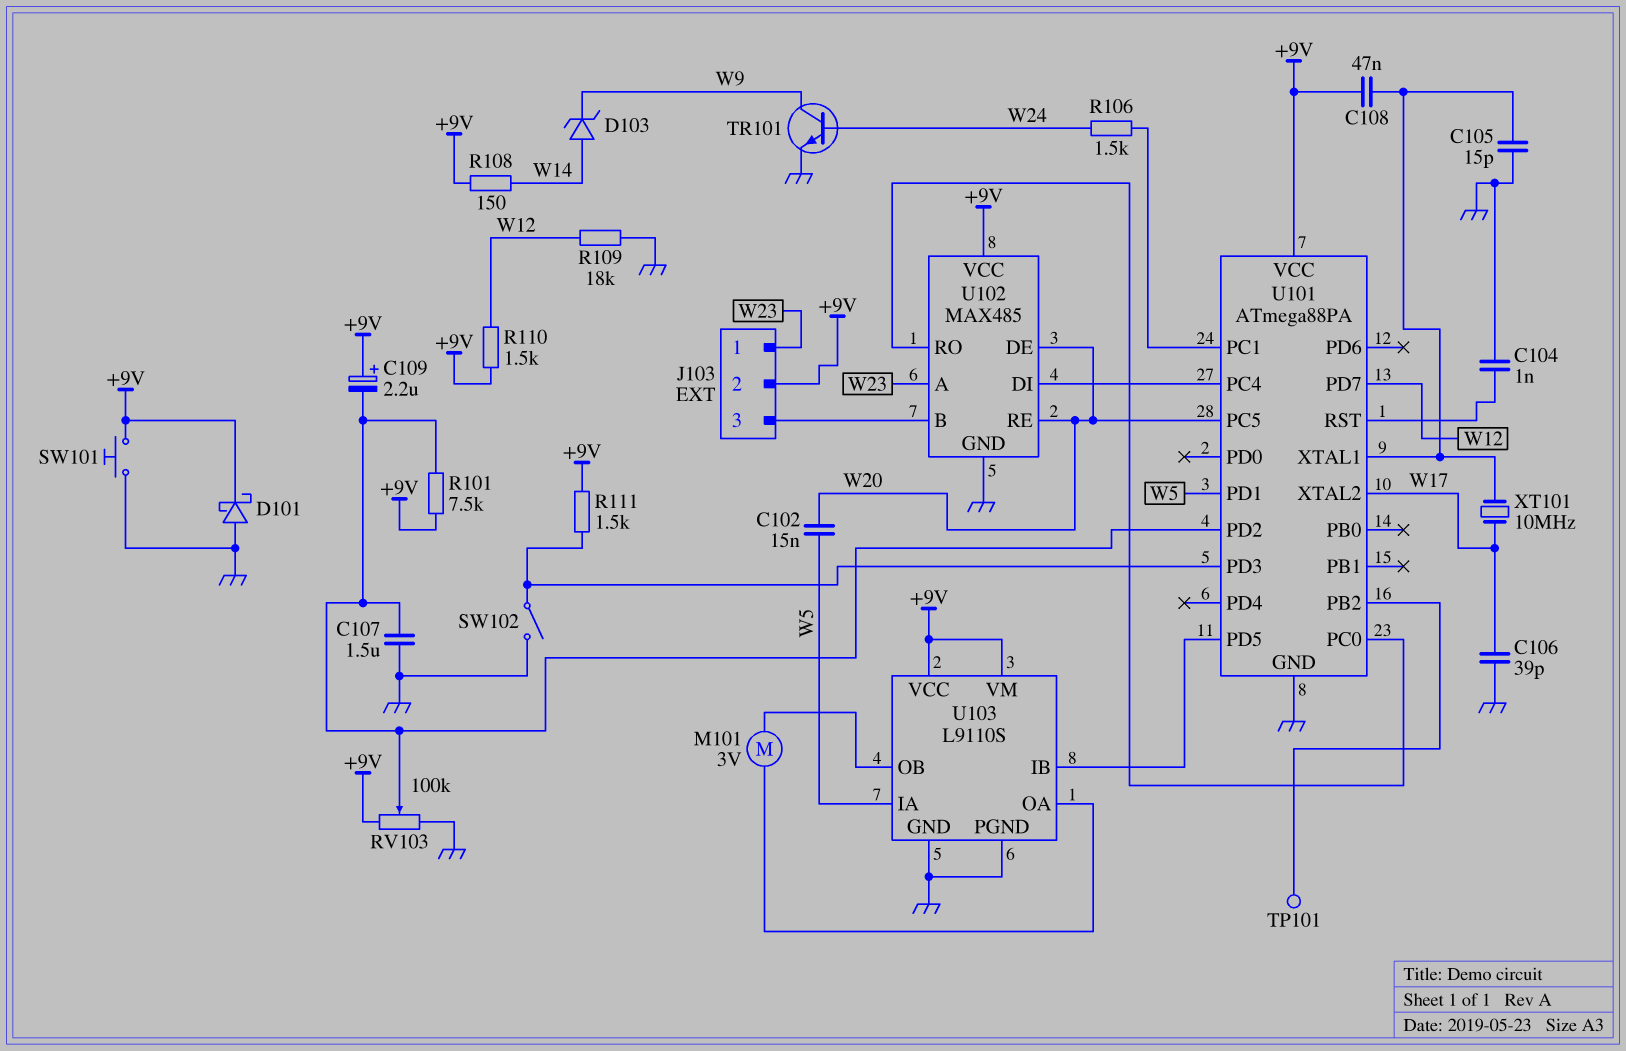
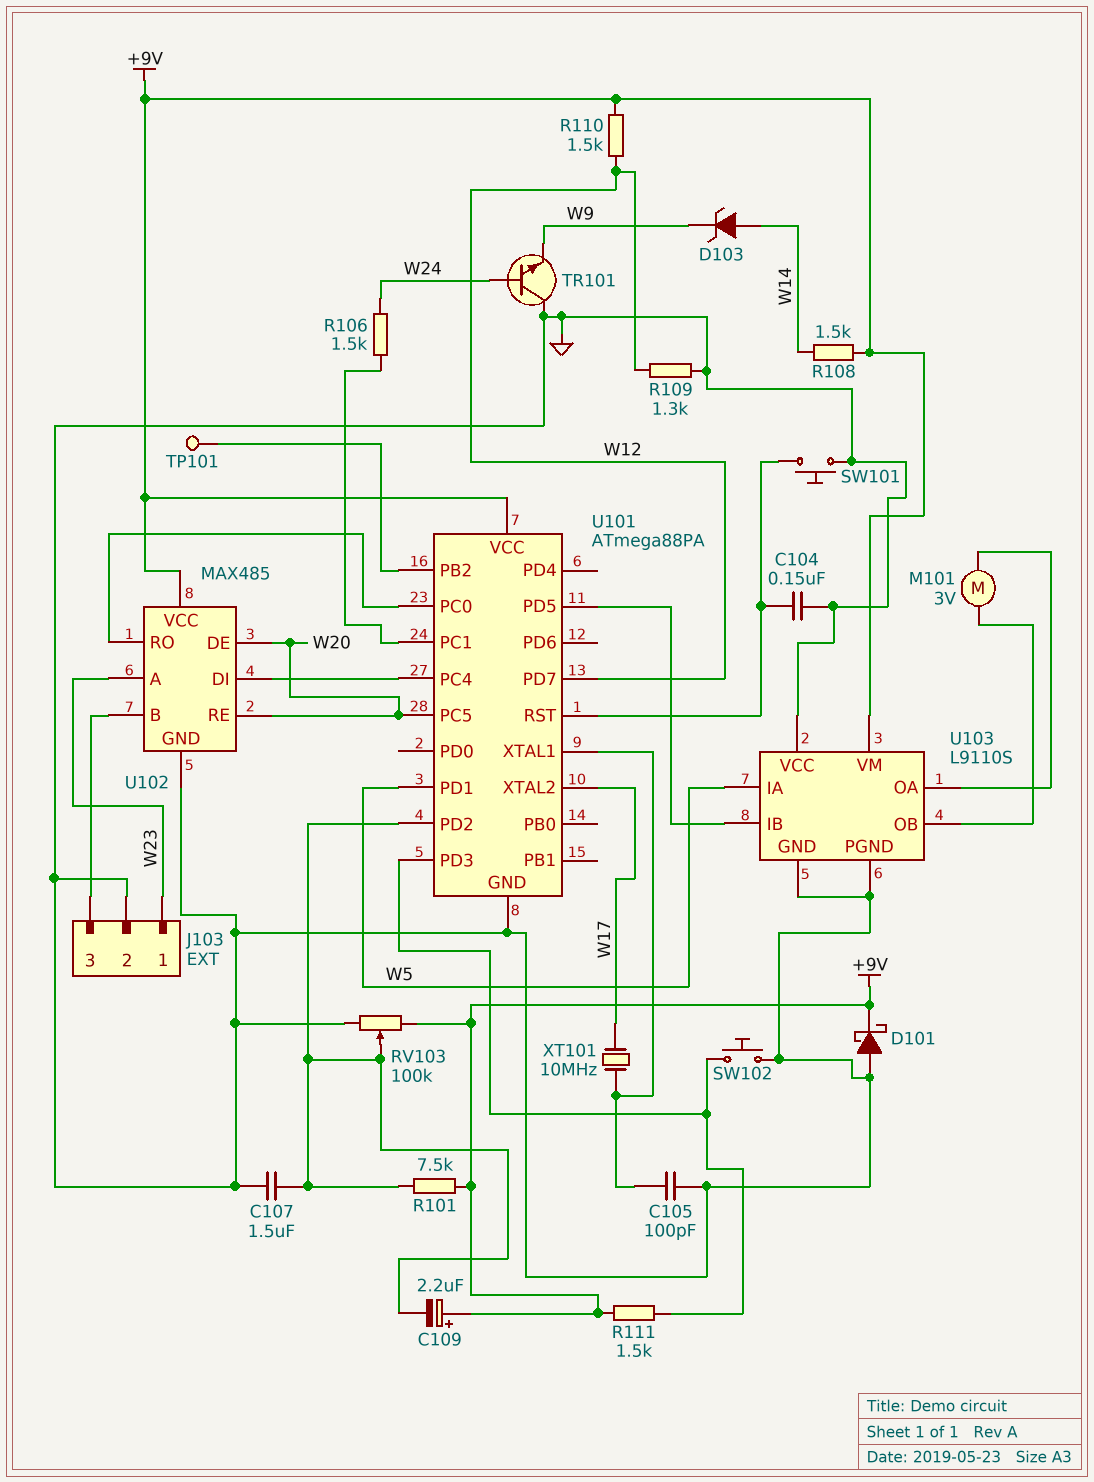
C102: 15nF (W5, W20) -> none
C104: 1nF (GND, U101/RST) -> 150nF (GND, U101/RST)
C105: 15pF (GND, U101/XTAL1) -> 100pF (GND, U101/XTAL1)
C106: 39pF (GND, W17) -> none
C108: 47nF (+9V, U101/XTAL1) -> none
J103 pin 2: +9V -> GND
R108: 150 (+9V, W14) -> 1.5k (+9V, W14)
R109: 18k (GND, W12) -> 1.3k (GND, W12)
SW101: button (+9V, GND) -> button (GND, U101/RST)
SW102: switch (GND, U101/PD3) -> button (GND, U101/PD3)
TR101: NPN (B W24, C W9, E GND) -> NPN (B W24, C GND, E W9)
U103 pin VCC: +9V -> GND

